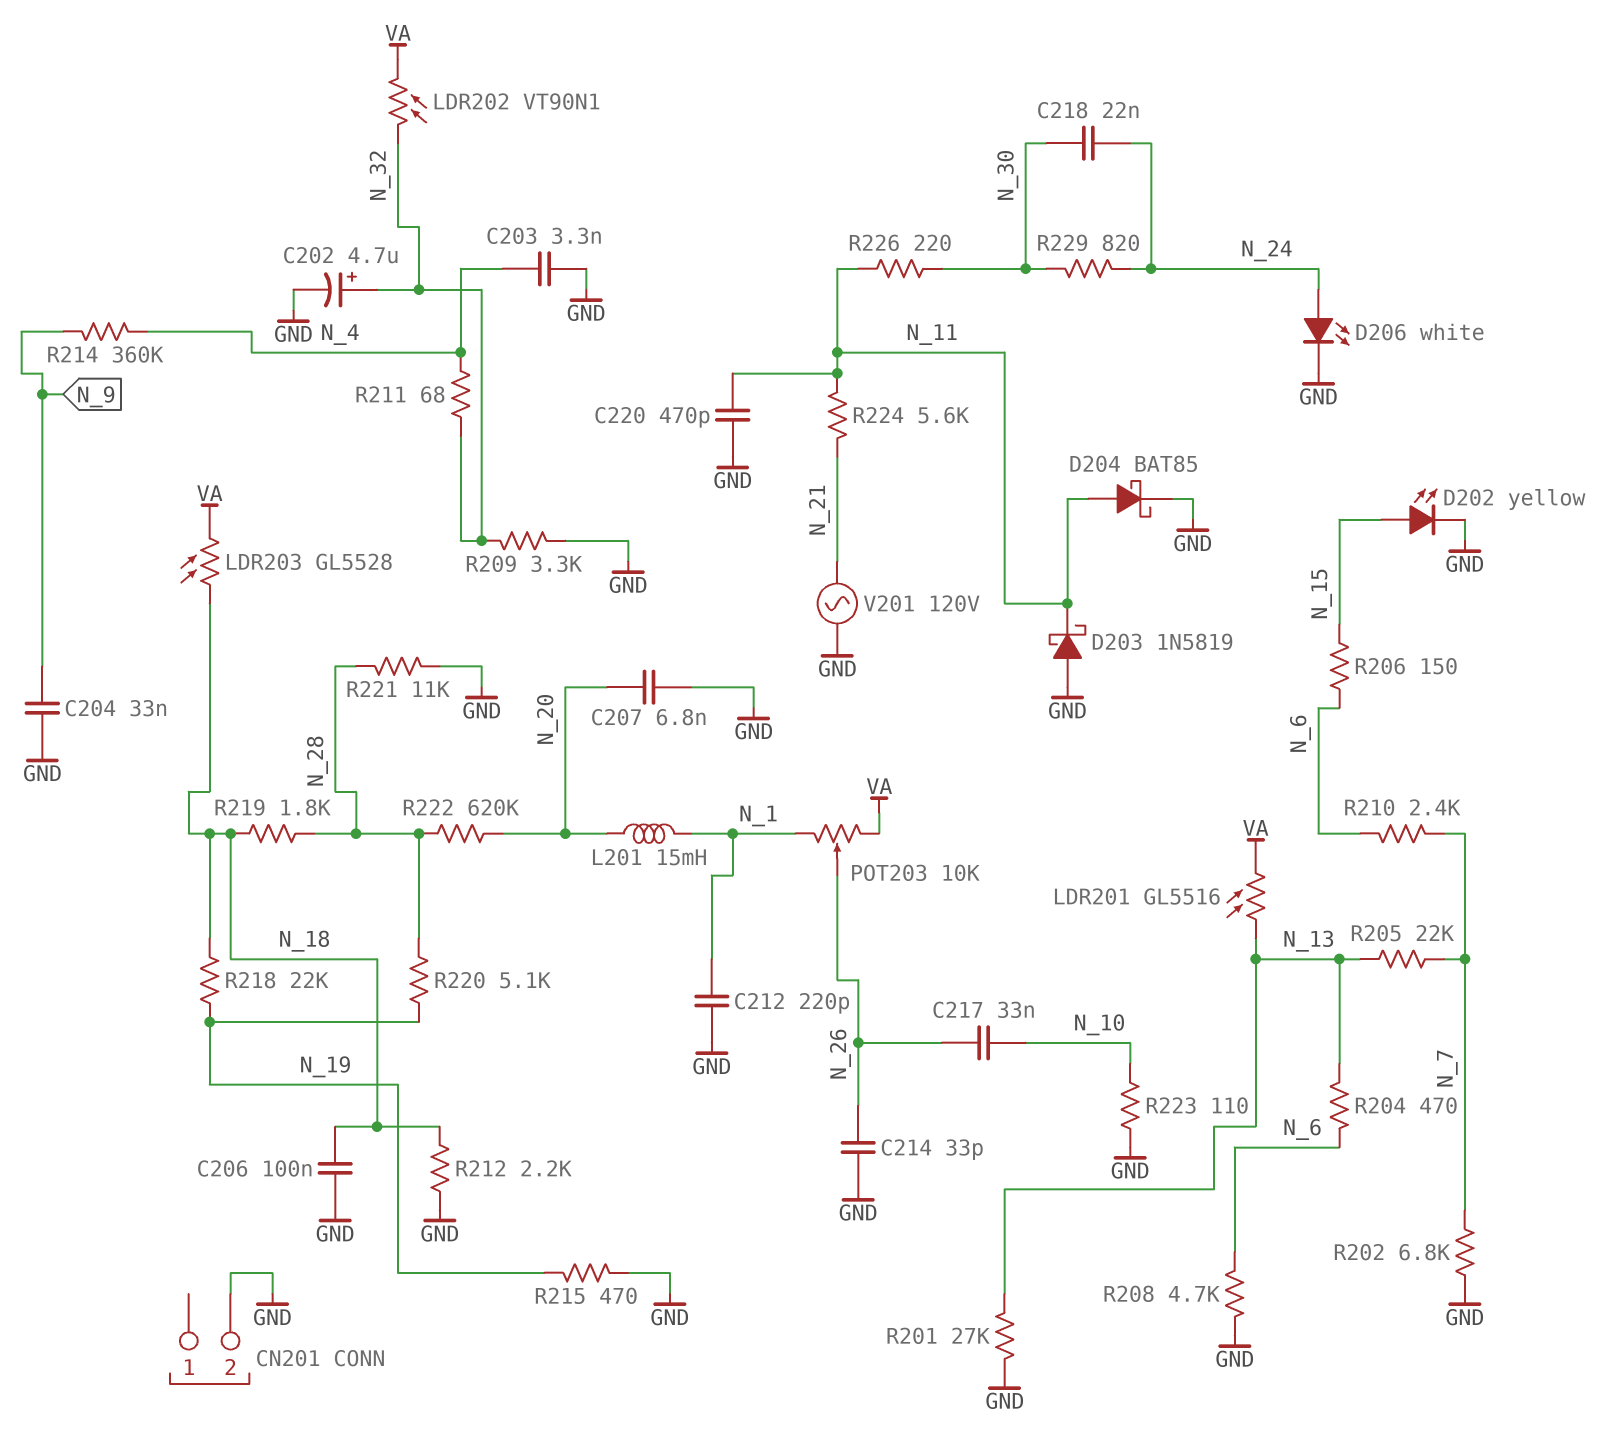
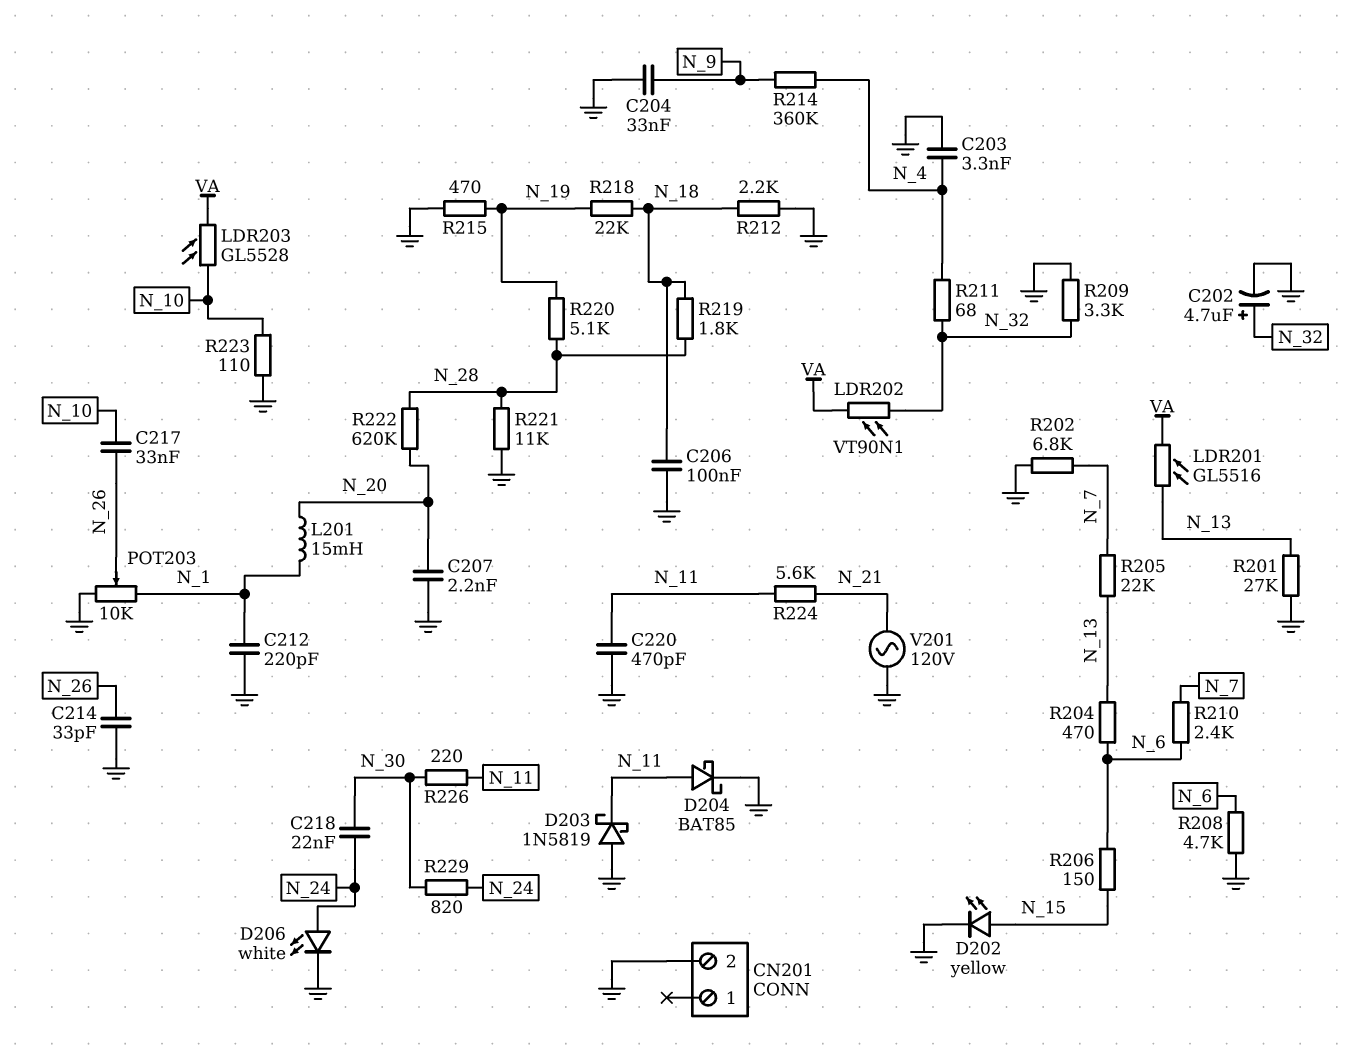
C207: 6.8nF (GND, N_20) -> 2.2nF (GND, N_20)
LDR203: GL5528 (N_18, VA) -> GL5528 (N_10, VA)
POT203: 10k (N_1, VA, wiper N_26) -> 10k (GND, N_1, wiper N_26)

